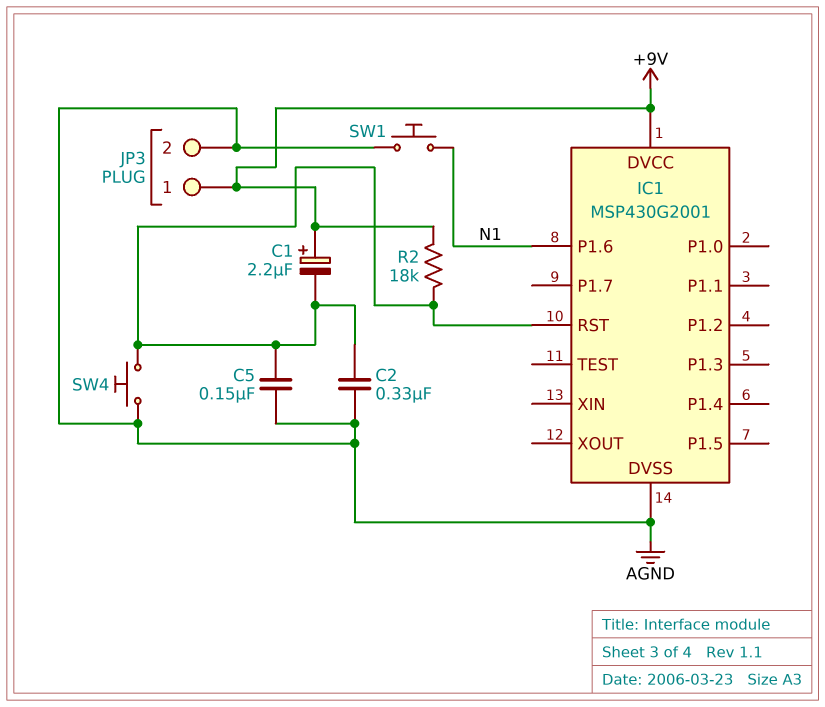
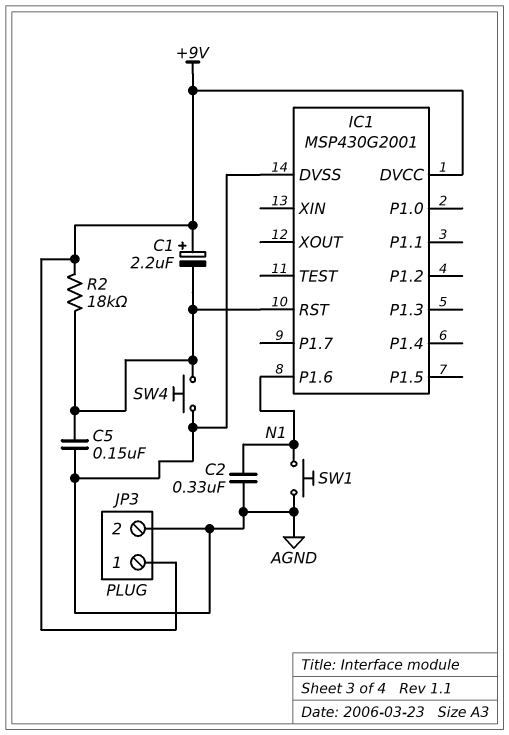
C2: 330nF (AGND, IC1/RST) -> 330nF (AGND, N1)

